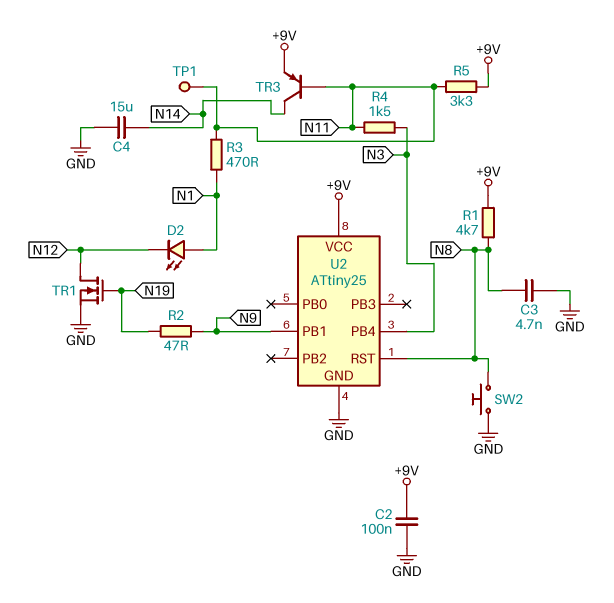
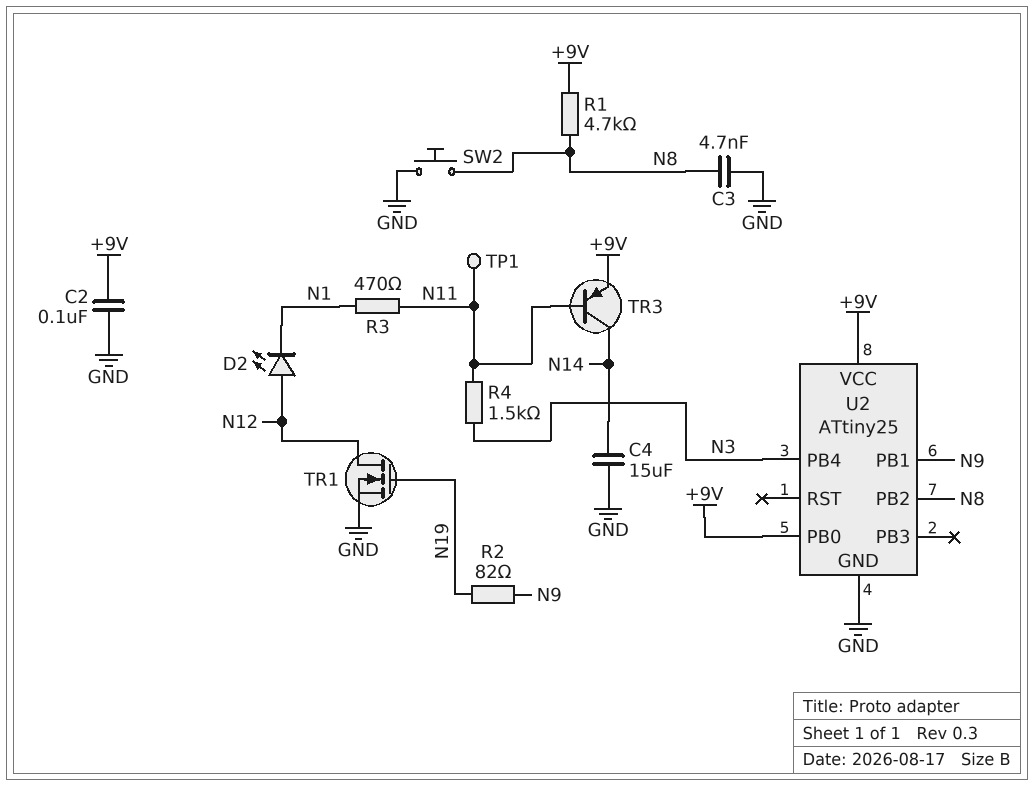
D2: LED (A N1, K N12) -> LED (A N12, K N1)
R2: 47 (N9, N19) -> 82 (N9, N19)
R5: 3.3k (+9V, N11) -> none
U2 pin PB0: none -> +9V
U2 pin PB2: none -> N8
U2 pin RST: N8 -> none

